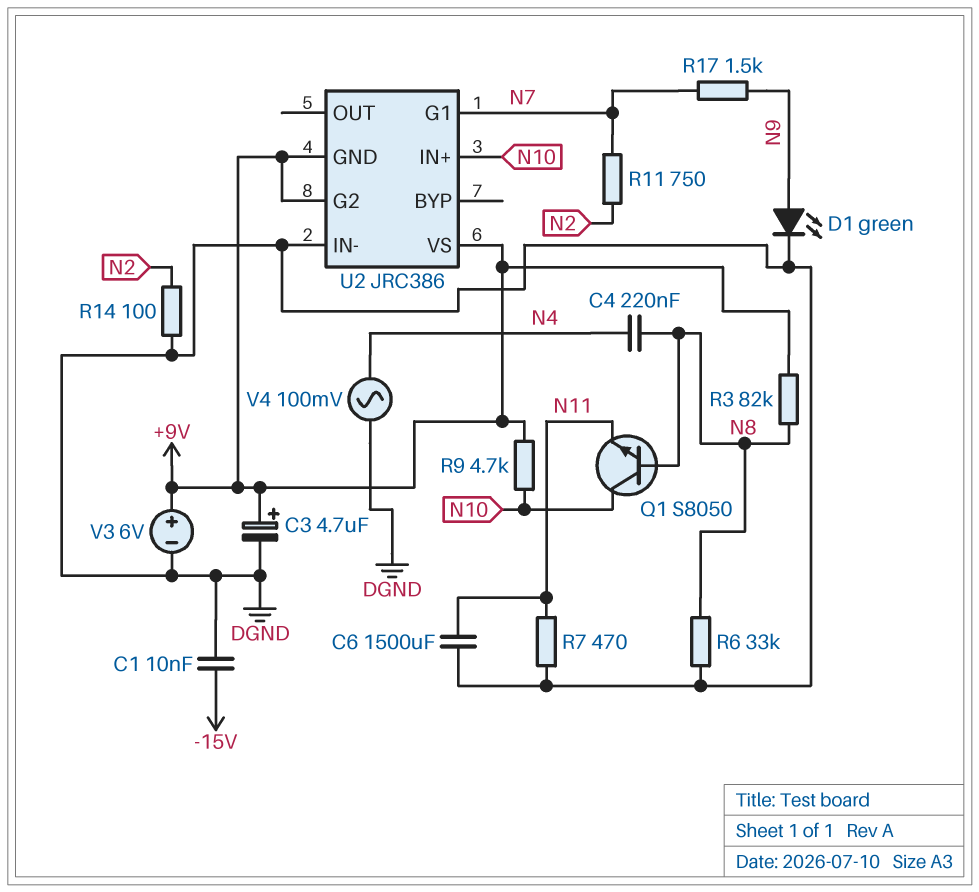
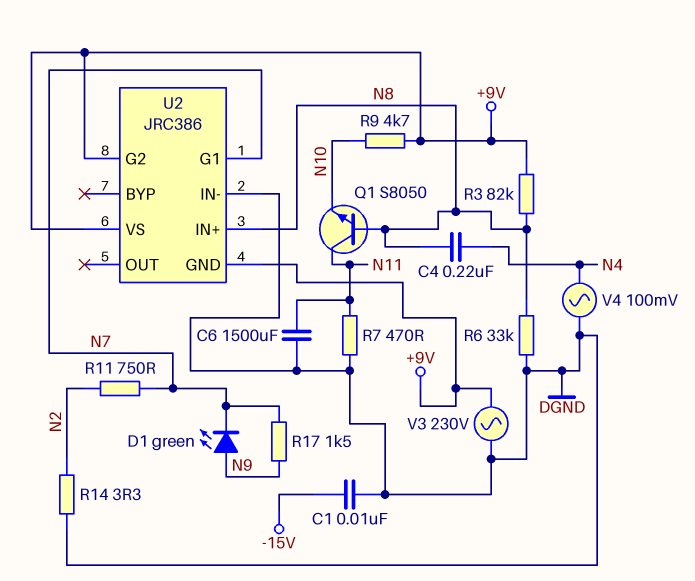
C3: 4.7uF (plus +9V, minus DGND) -> none
D1: LED green (A N9, K DGND) -> LED green (A N9, K N7)
Q1: NPN S8050 (B N8, C N10, E N11) -> NPN S8050 (B N8, C N11, E N10)
R14: 100 (DGND, N2) -> 3.3 (DGND, N2)
U2 pin IN+: N10 -> N8
V3: 6V (plus +9V, minus DGND) -> AC 230V (+9V, DGND)

